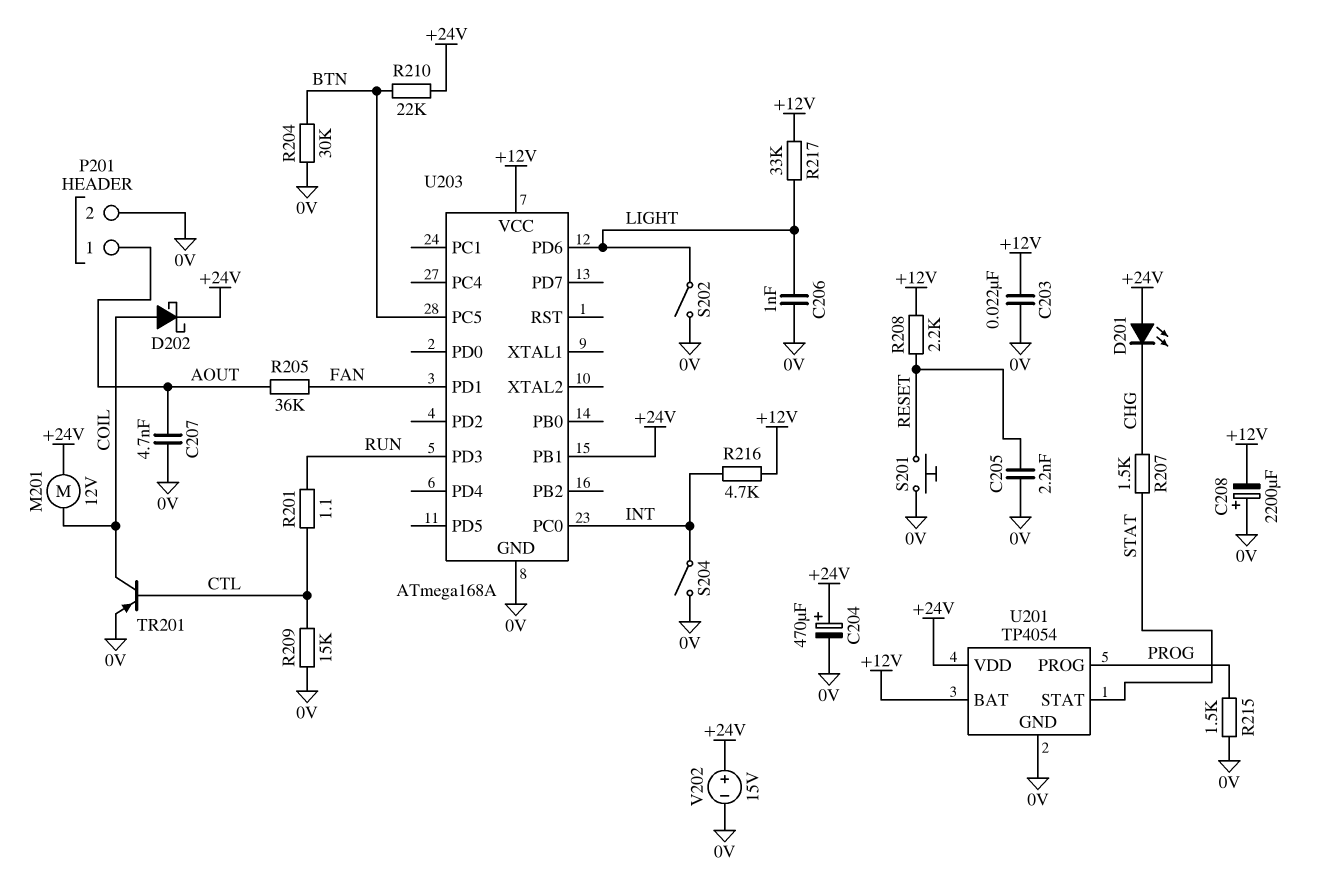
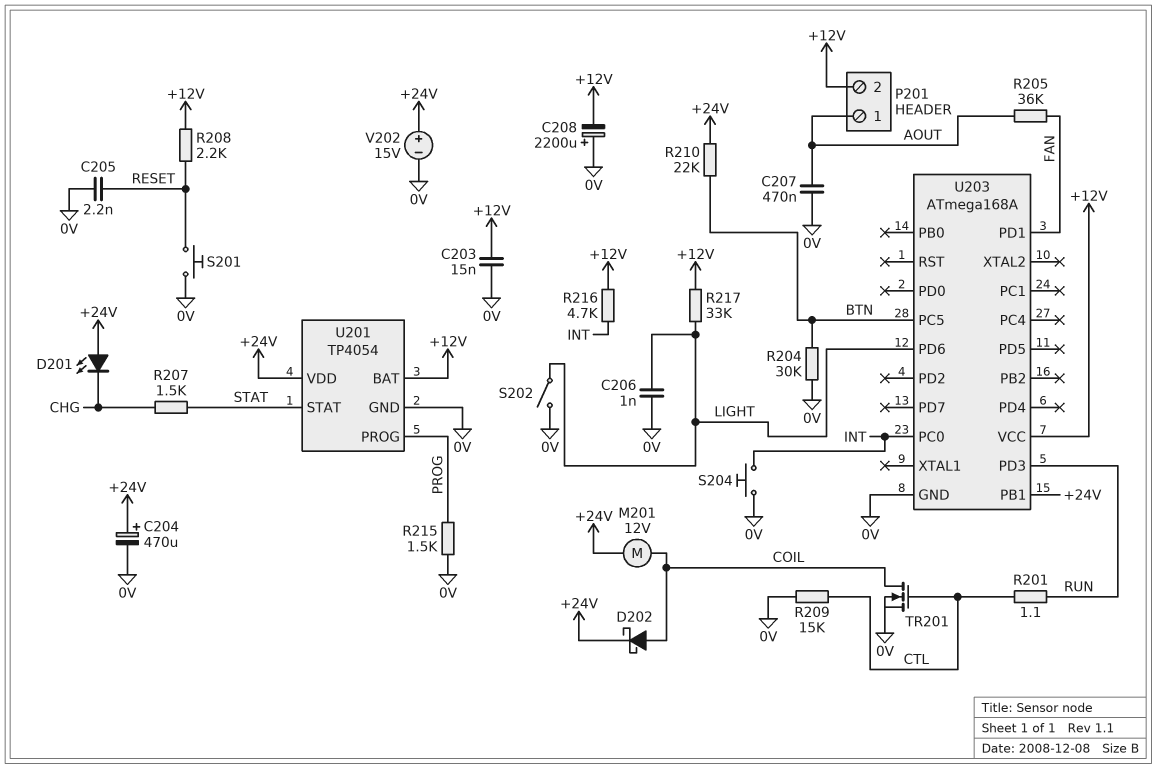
C203: 22nF (+12V, 0V) -> 15nF (+12V, 0V)
C207: 4.7nF (0V, AOUT) -> 470nF (0V, AOUT)
P201 pin 2: 0V -> +12V
S204: switch (0V, INT) -> button (0V, INT)
TR201: PNP (B CTL, C COIL, E 0V) -> NMOS (G CTL, D COIL, S 0V)

